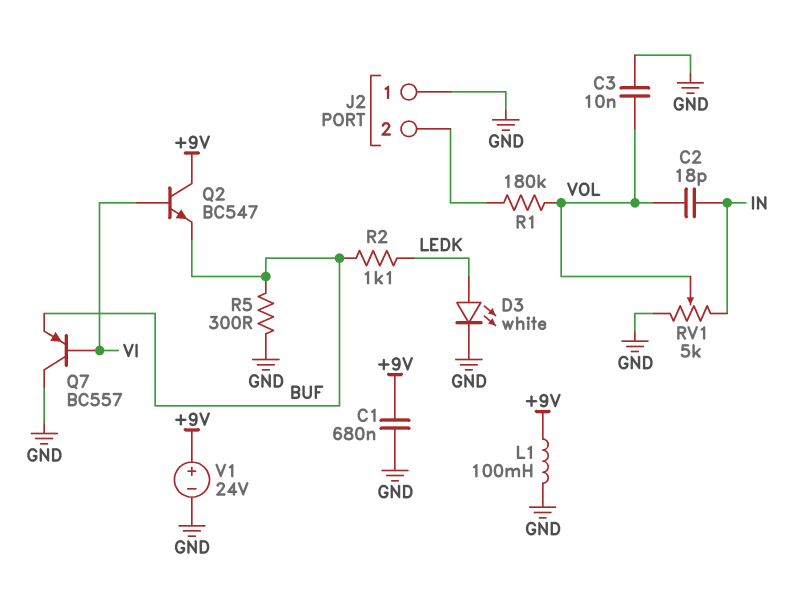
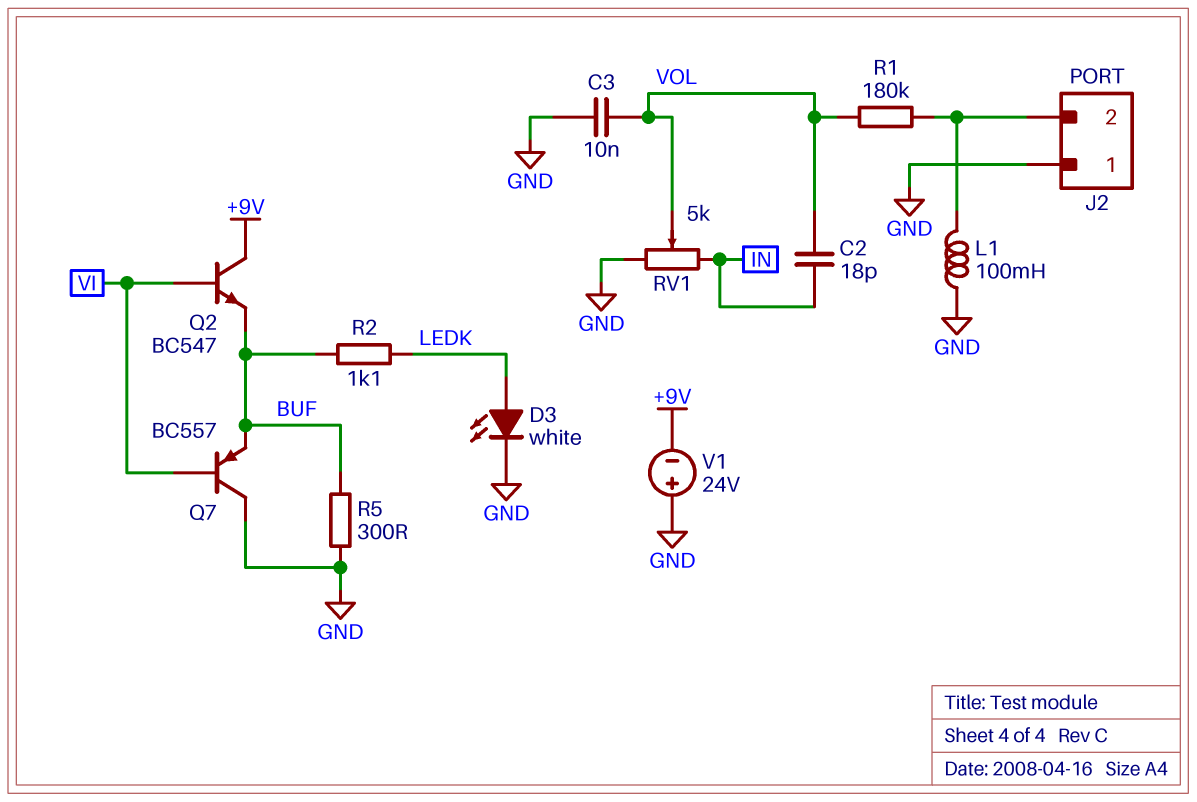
C1: 680nF (+9V, GND) -> none
L1: 100mH (+9V, GND) -> 100mH (GND, J2/2)
V1: 24V (plus +9V, minus GND) -> 24V (plus GND, minus +9V)

